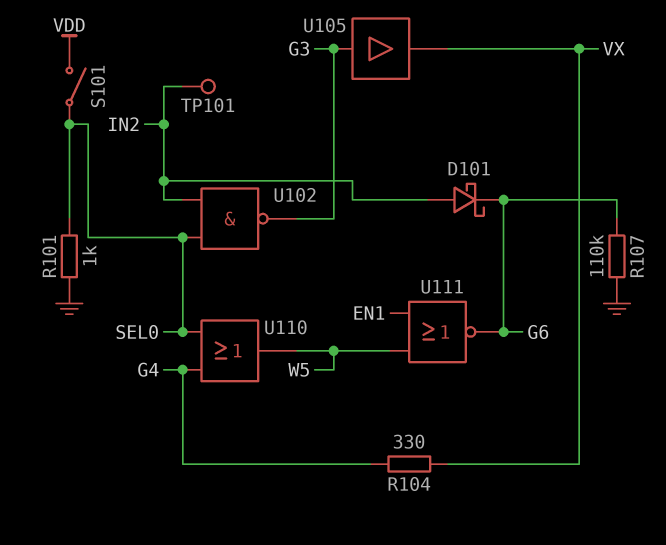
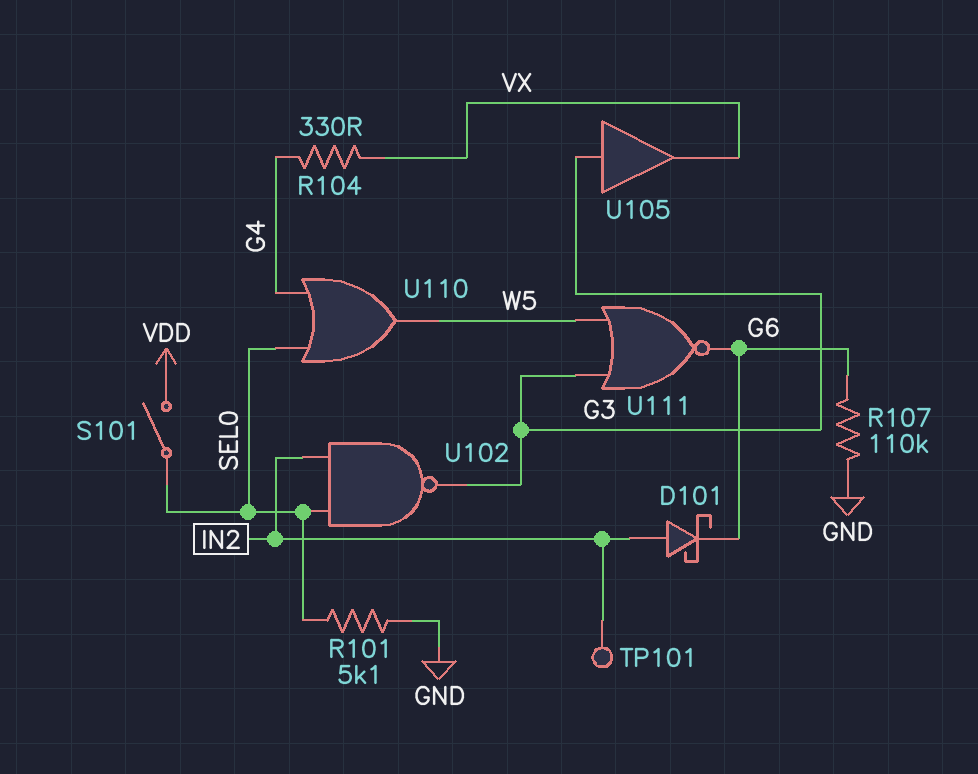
R101: 1k (GND, SEL0) -> 5.1k (GND, SEL0)
U111: NOR (in EN1, in W5, out G6) -> NOR (in G3, in W5, out G6)

